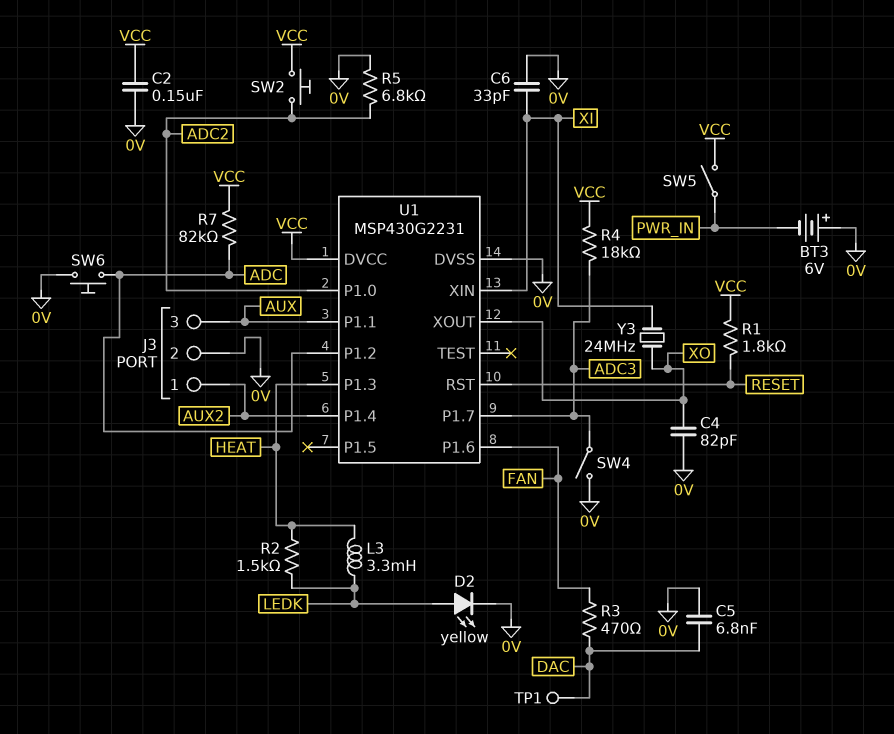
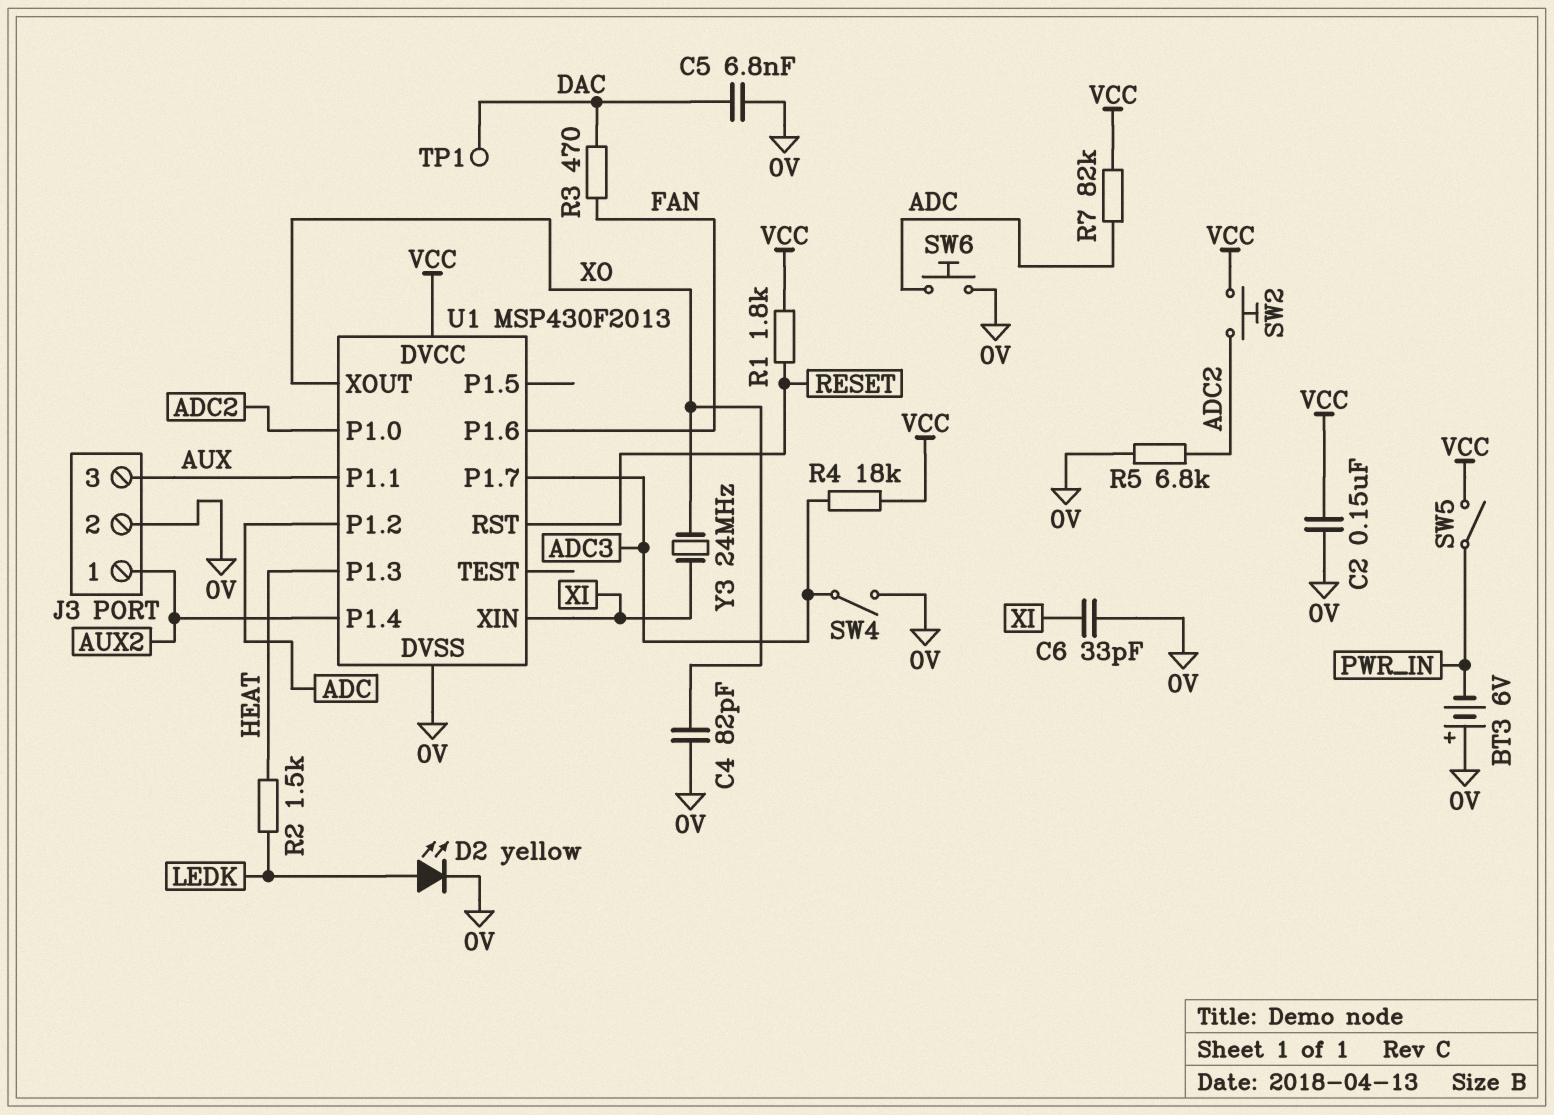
L3: 3.3mH (HEAT, LEDK) -> none
U1: MSP430G2231 -> MSP430F2013

